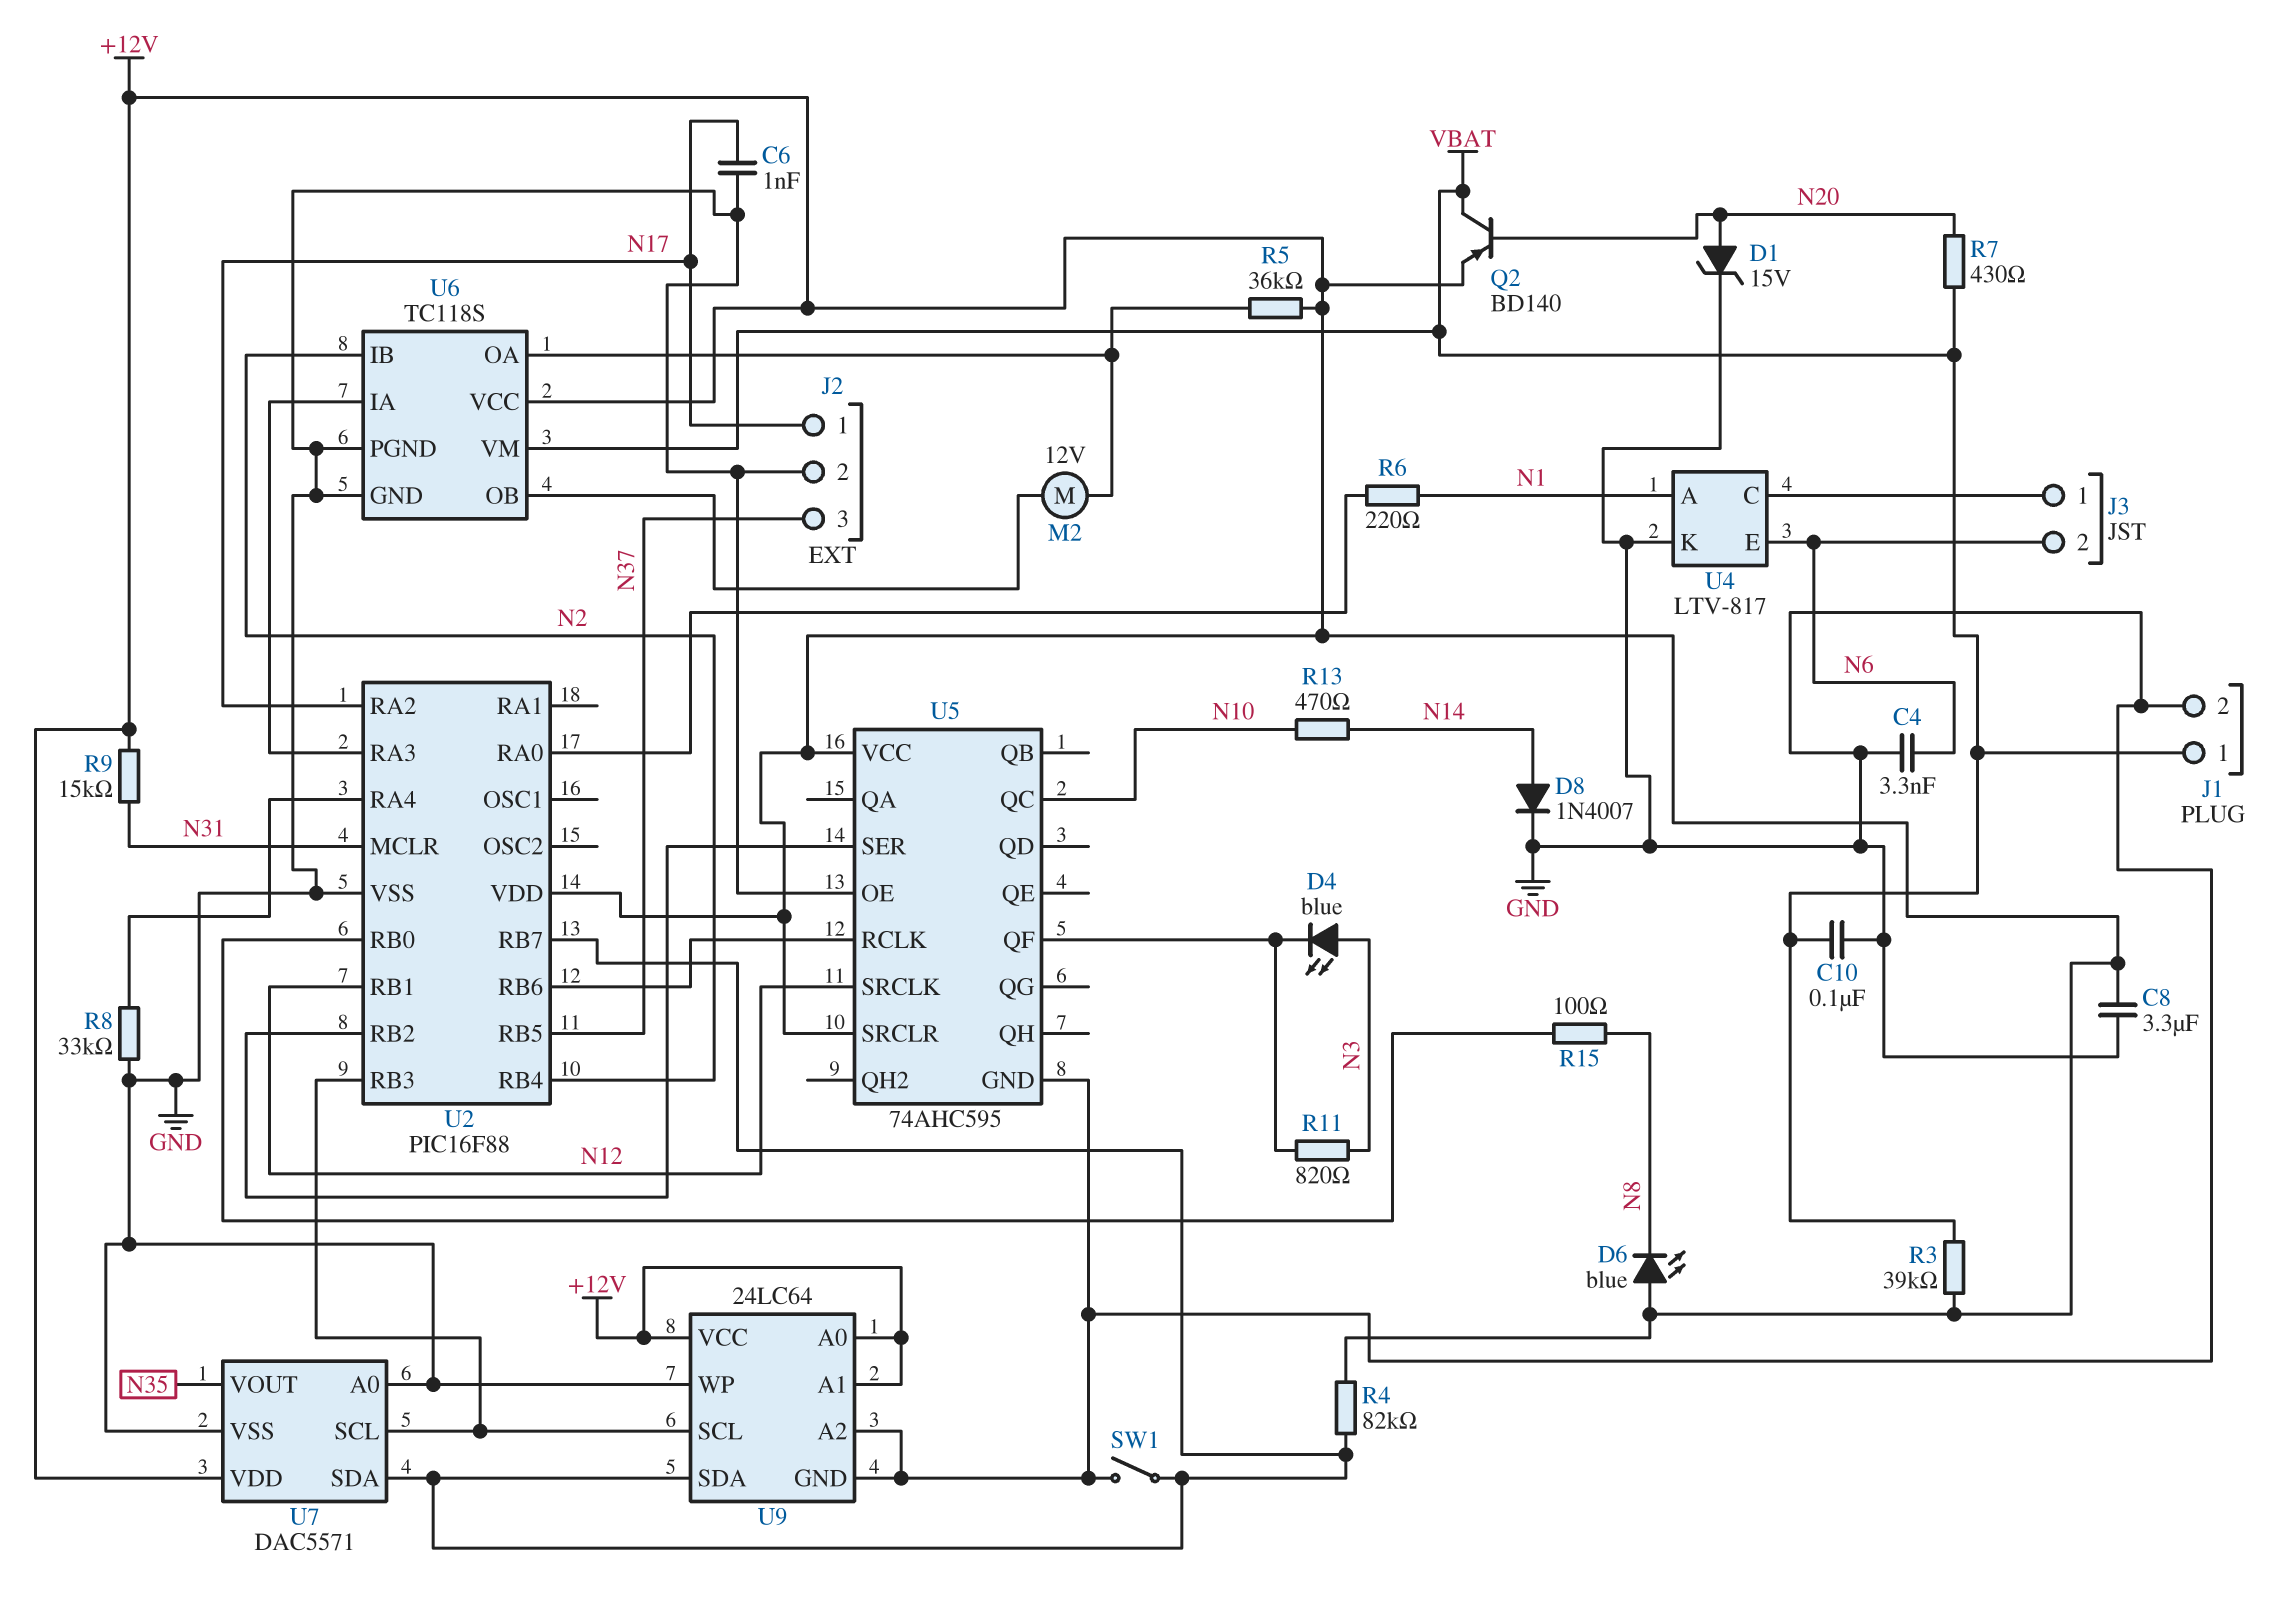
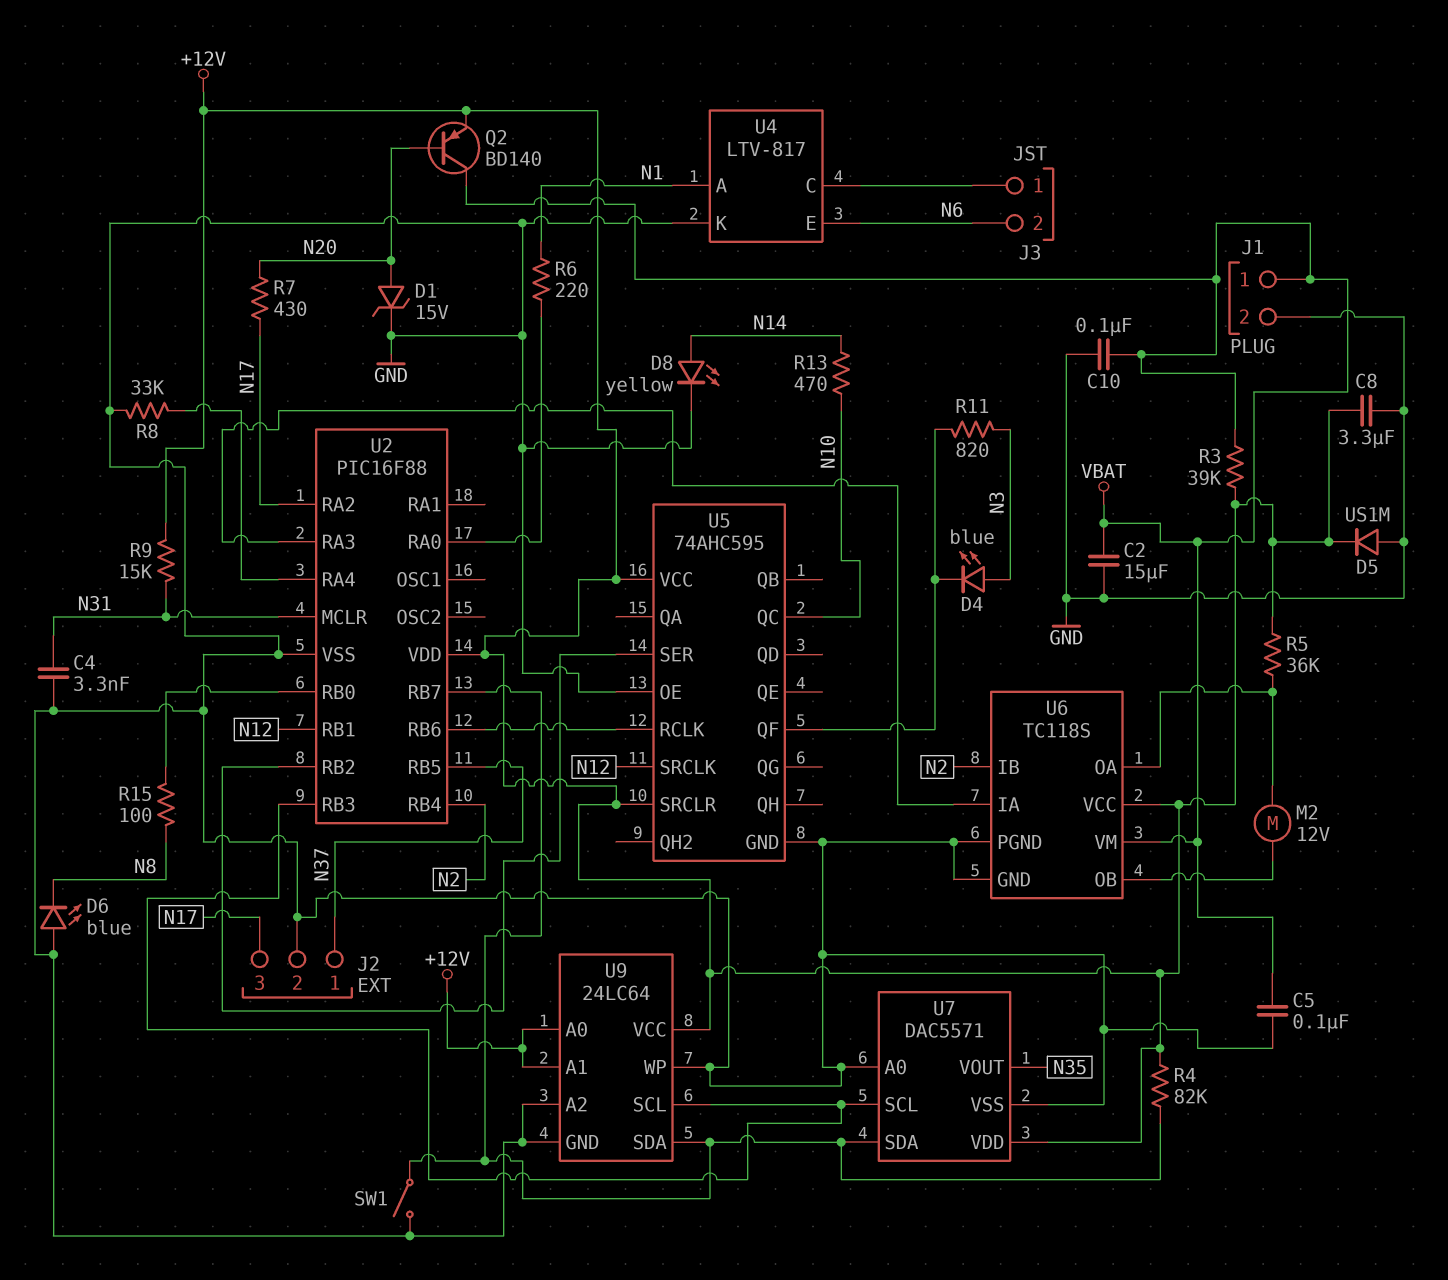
C2: none -> 15uF (GND, VBAT)
C4: 3.3nF (GND, N6) -> 3.3nF (GND, N31)
C5: none -> 100nF (GND, VBAT)
C6: 1nF (GND, N17) -> none
D5: none -> diode US1M (A GND, K +12V)
D6: LED blue (A +12V, K N8) -> LED blue (A GND, K N8)
D8: diode 1N4007 (A N14, K GND) -> LED yellow (A N14, K GND)
J2 pin 1: N17 -> N37
J2 pin 3: N37 -> N17
R7: 430 (N20, VBAT) -> 430 (N17, N20)

